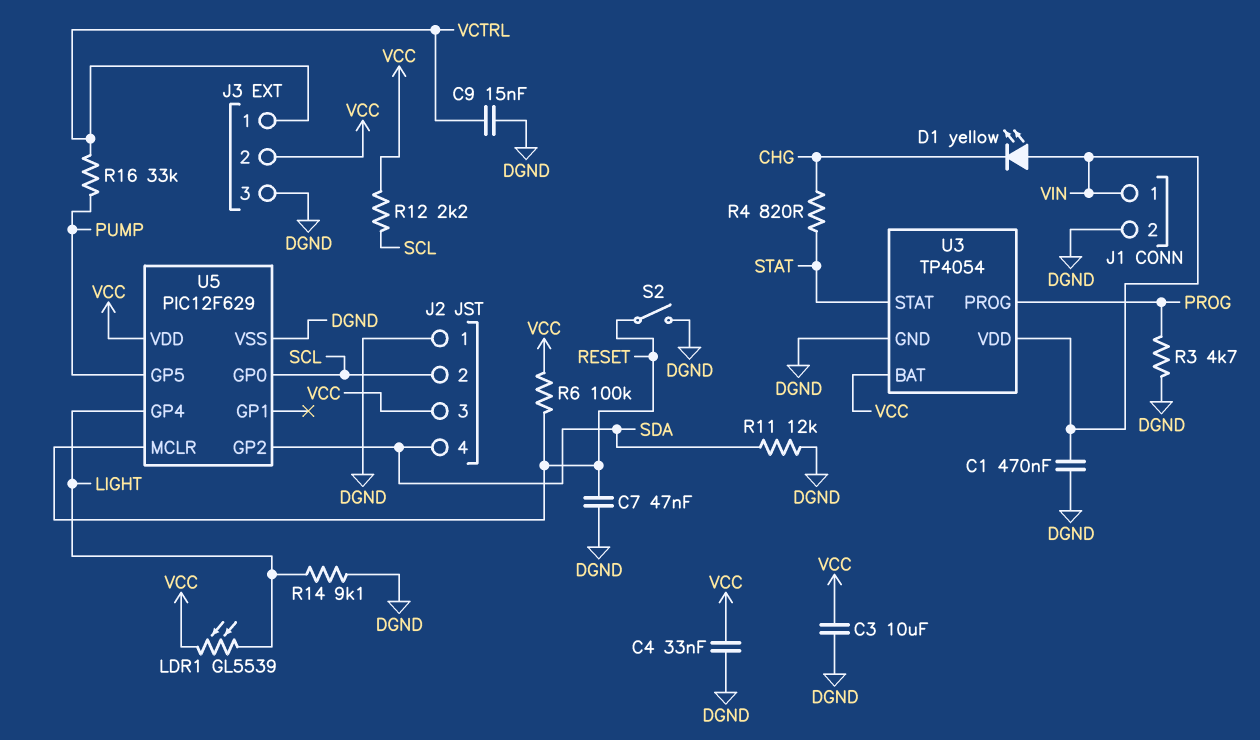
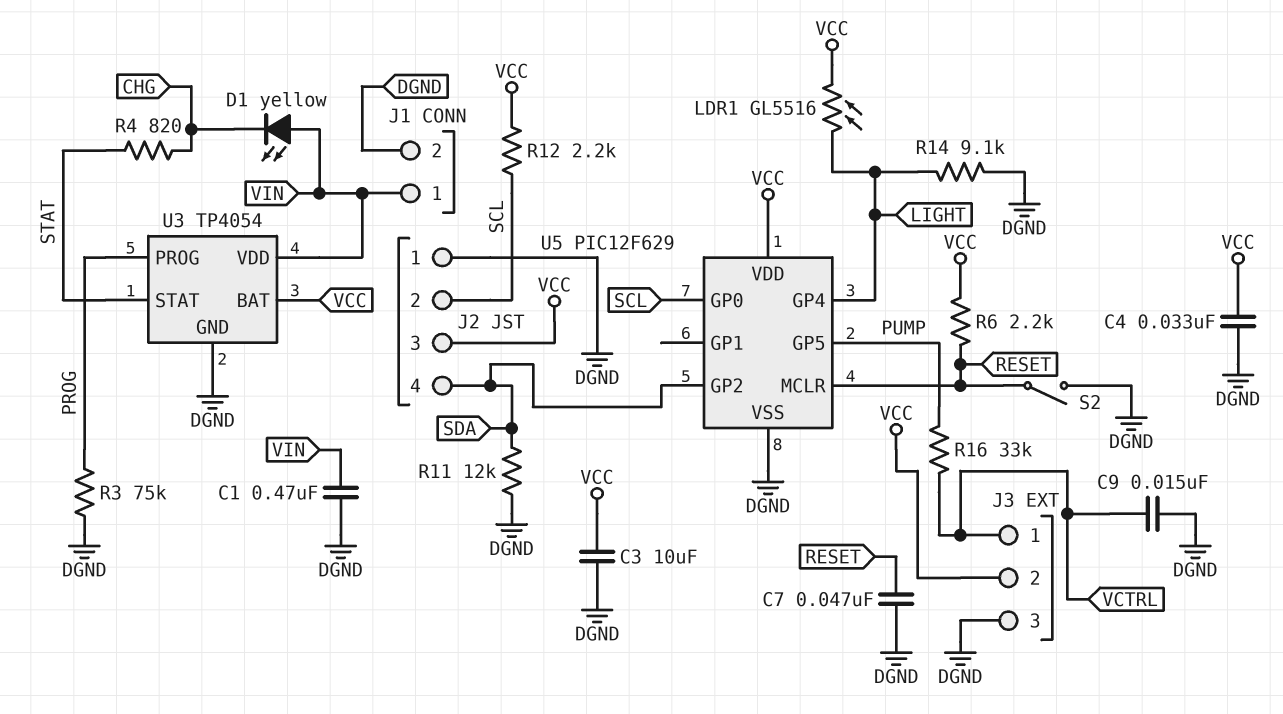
LDR1: GL5539 (LIGHT, VCC) -> GL5516 (LIGHT, VCC)
R3: 4.7k (DGND, PROG) -> 75k (DGND, PROG)
R6: 100k (RESET, VCC) -> 2.2k (RESET, VCC)

